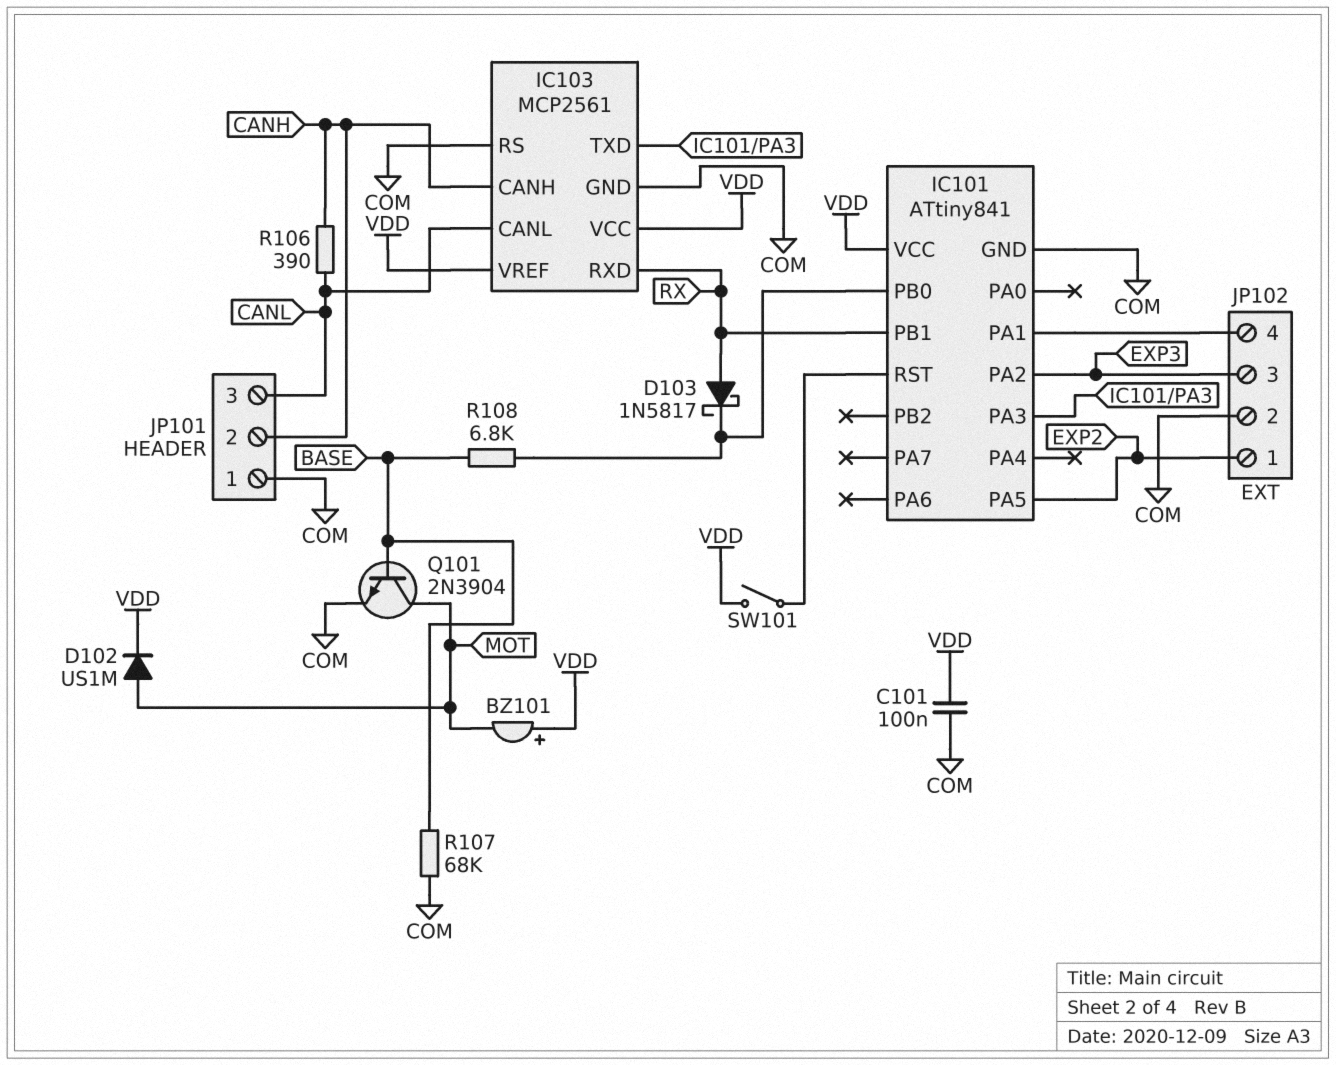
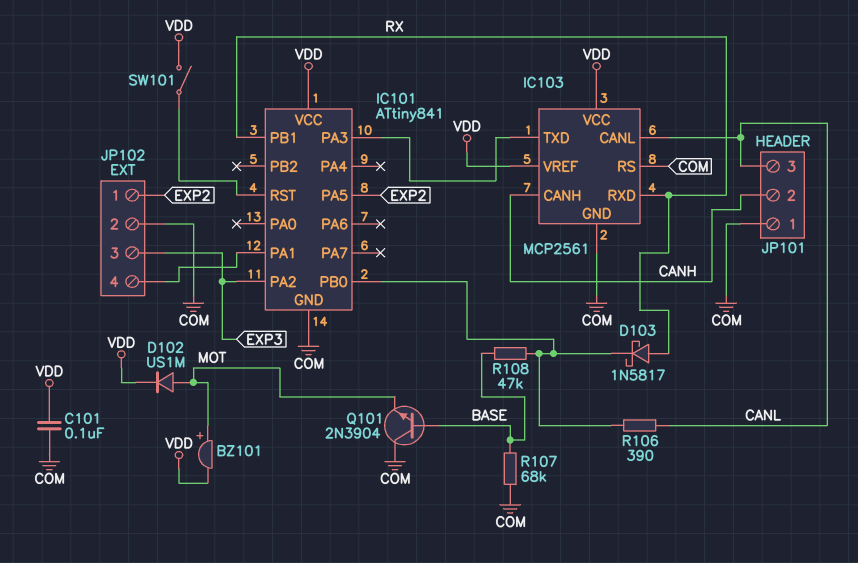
BZ101: buzzer (plus VDD, minus MOT) -> buzzer (plus MOT, minus VDD)
Q101: NPN 2N3904 (B BASE, C MOT, E COM) -> NPN 2N3904 (B BASE, C COM, E MOT)
R106: 390 (CANH, CANL) -> 390 (CANL, IC101/PB0)
R108: 6.8k (BASE, IC101/PB0) -> 47k (BASE, IC101/PB0)

